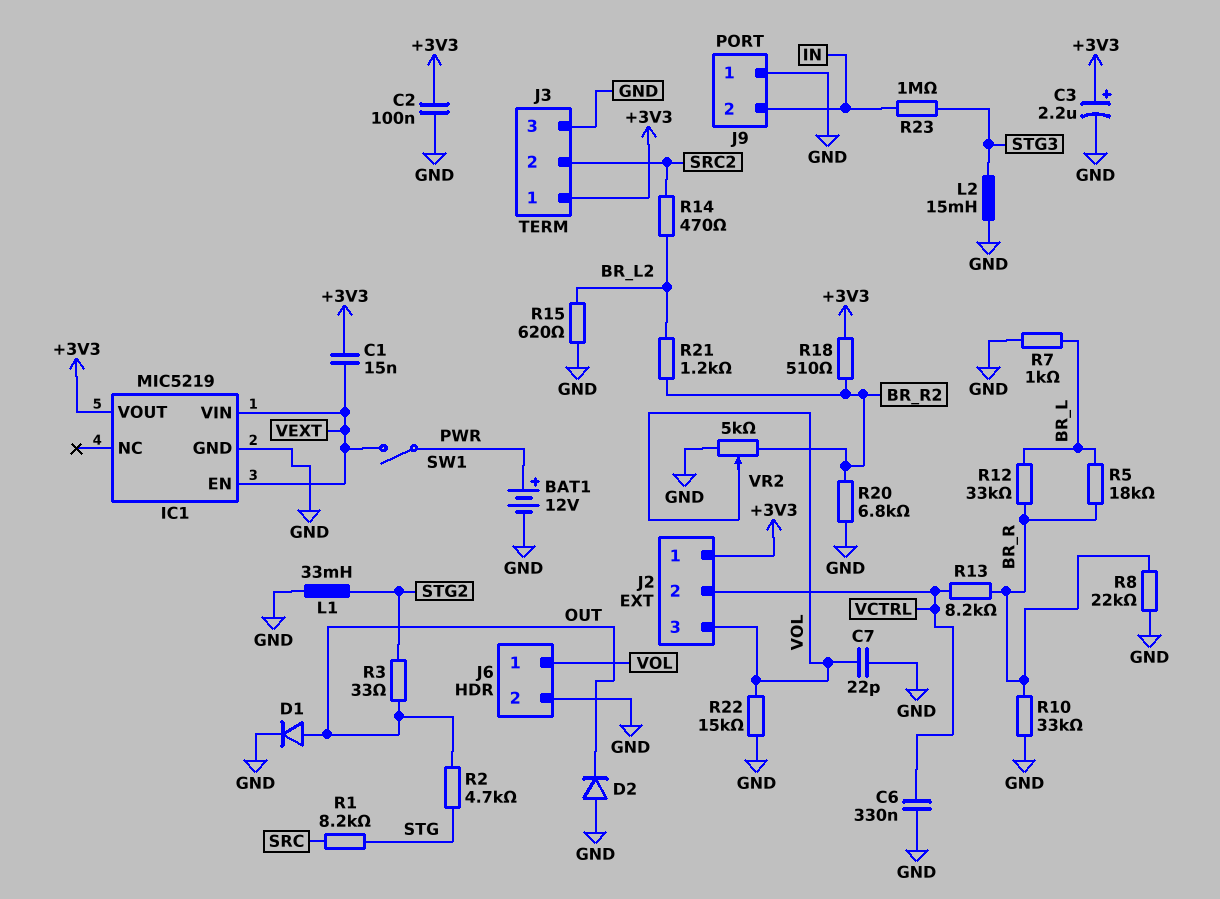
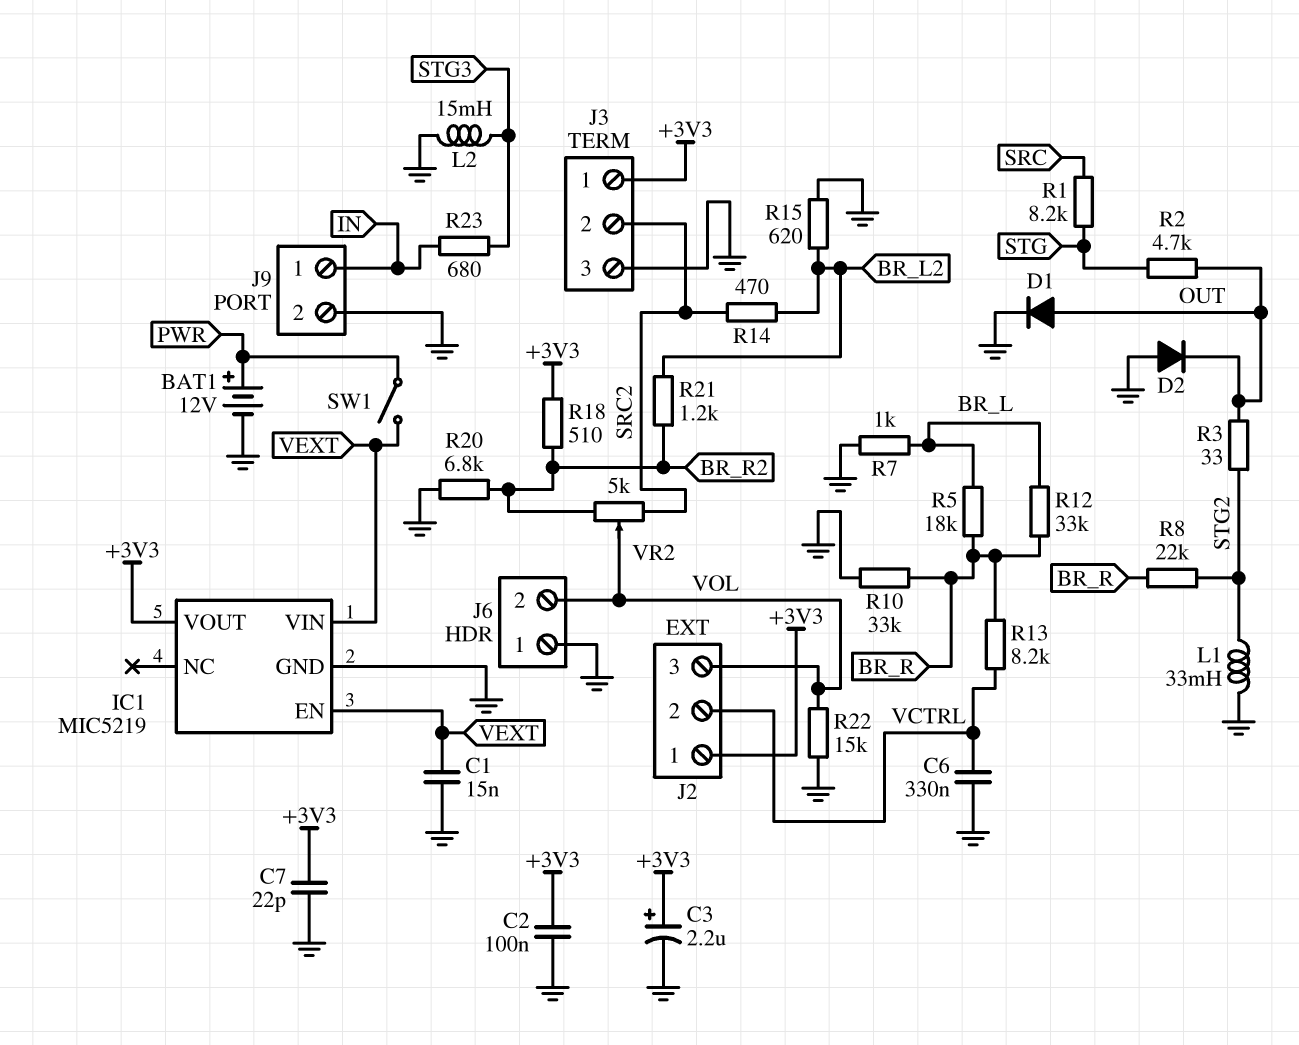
C1: 15nF (+3V3, VEXT) -> 15nF (GND, VEXT)
C7: 22pF (GND, VOL) -> 22pF (+3V3, GND)
J6 pin 1: VOL -> GND
J6 pin 2: GND -> VOL
J9 pin 1: GND -> IN
J9 pin 2: IN -> GND
R8: 22k (BR_R, GND) -> 22k (BR_R, STG2)
R23: 1M (IN, STG3) -> 680 (IN, STG3)
VR2: 5k (BR_R2, GND, wiper VOL) -> 5k (BR_R2, SRC2, wiper VOL)

